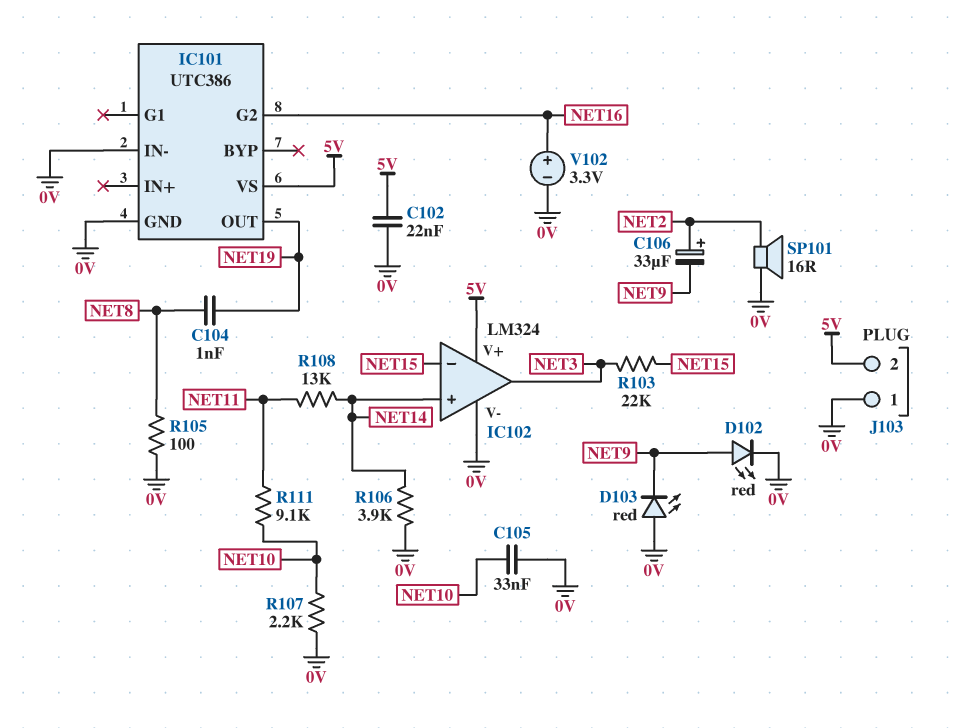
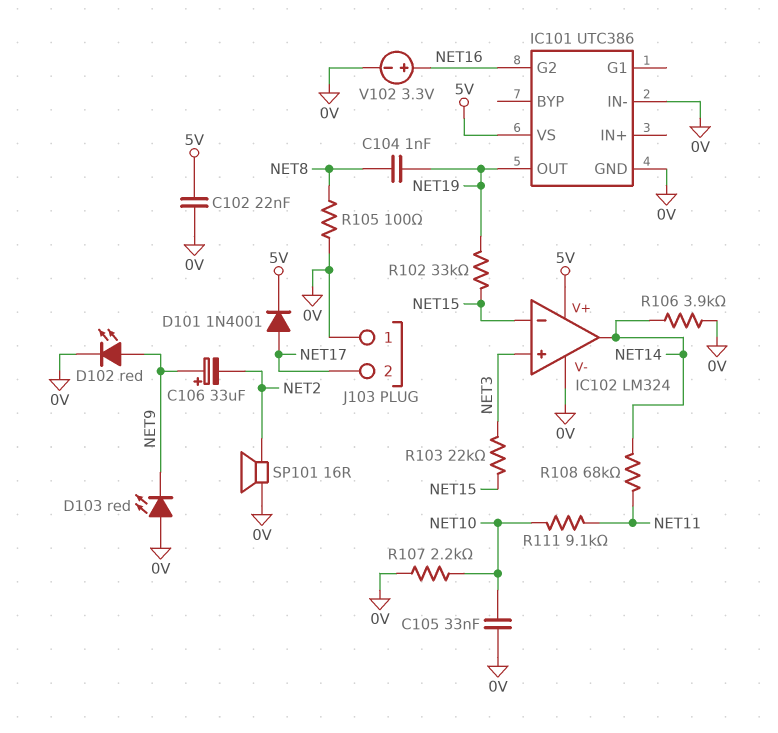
C106: 33uF (plus NET2, minus NET9) -> 33uF (plus NET9, minus NET2)
D101: none -> diode 1N4001 (A NET17, K 5V)
IC102 pin in+: NET14 -> NET3
IC102 pin out: NET3 -> NET14
J103 pin 2: 5V -> NET17
R102: none -> 33k (NET15, NET19)
R108: 13k (NET11, NET14) -> 68k (NET11, NET14)

